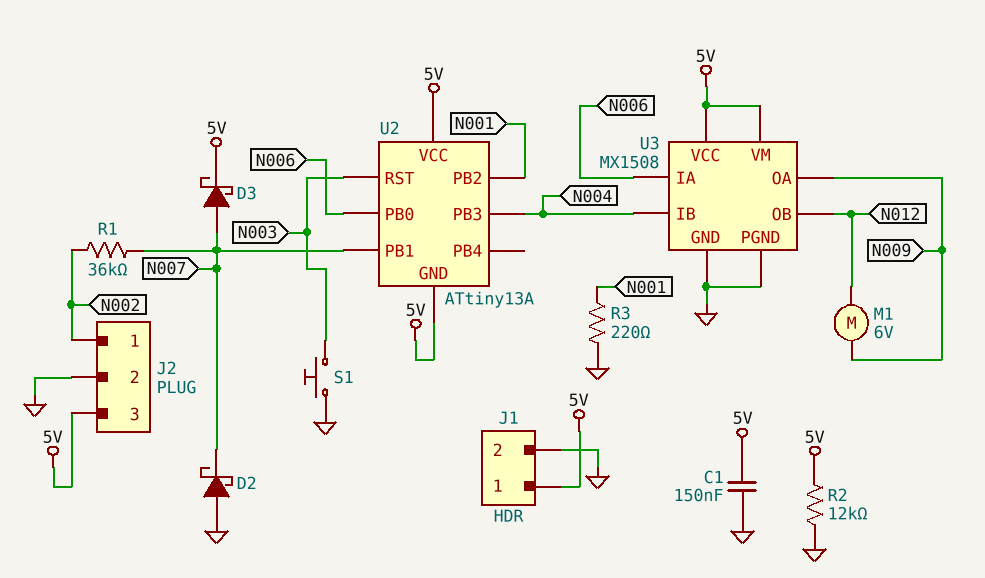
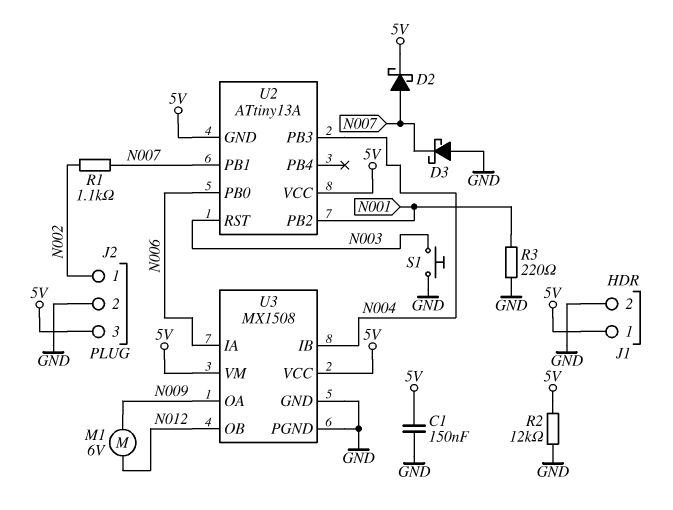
D2: schottky (A GND, K N007) -> schottky (A N007, K 5V)
D3: schottky (A N007, K 5V) -> schottky (A GND, K N007)
R1: 36k (N002, N007) -> 1.1k (N002, N007)

